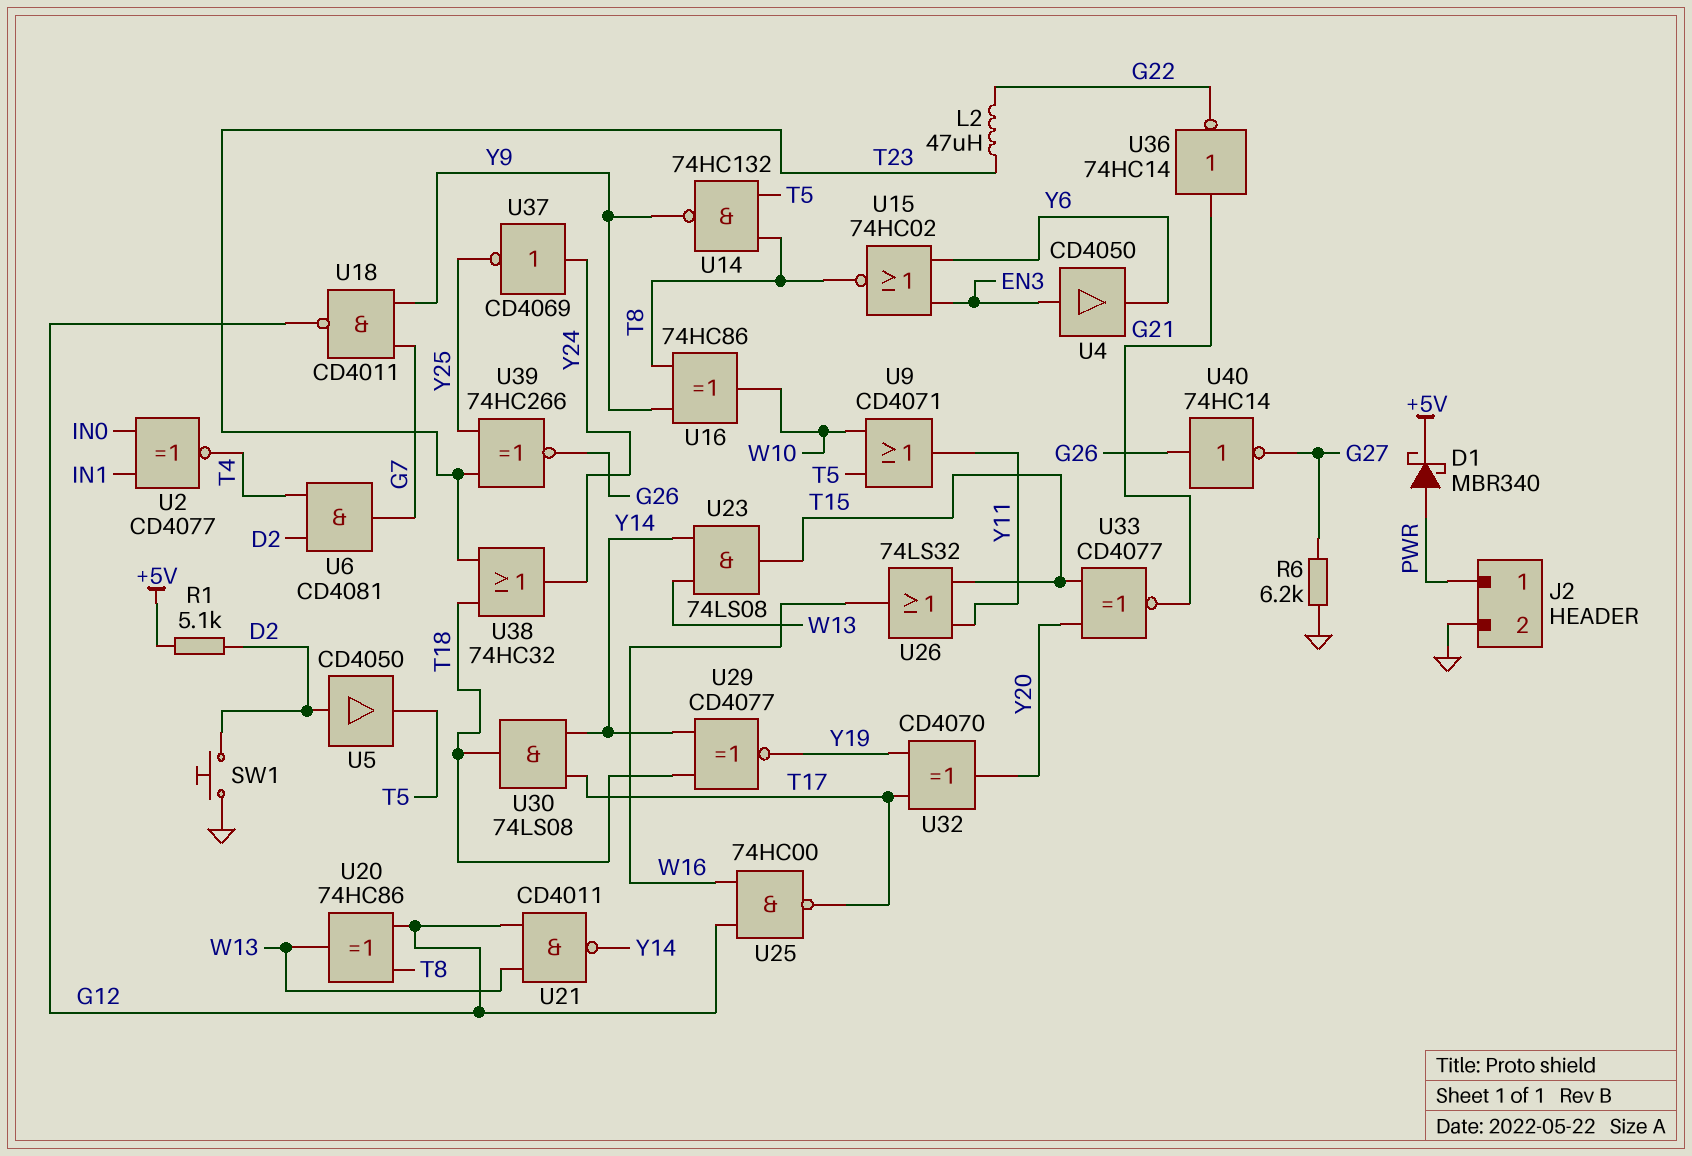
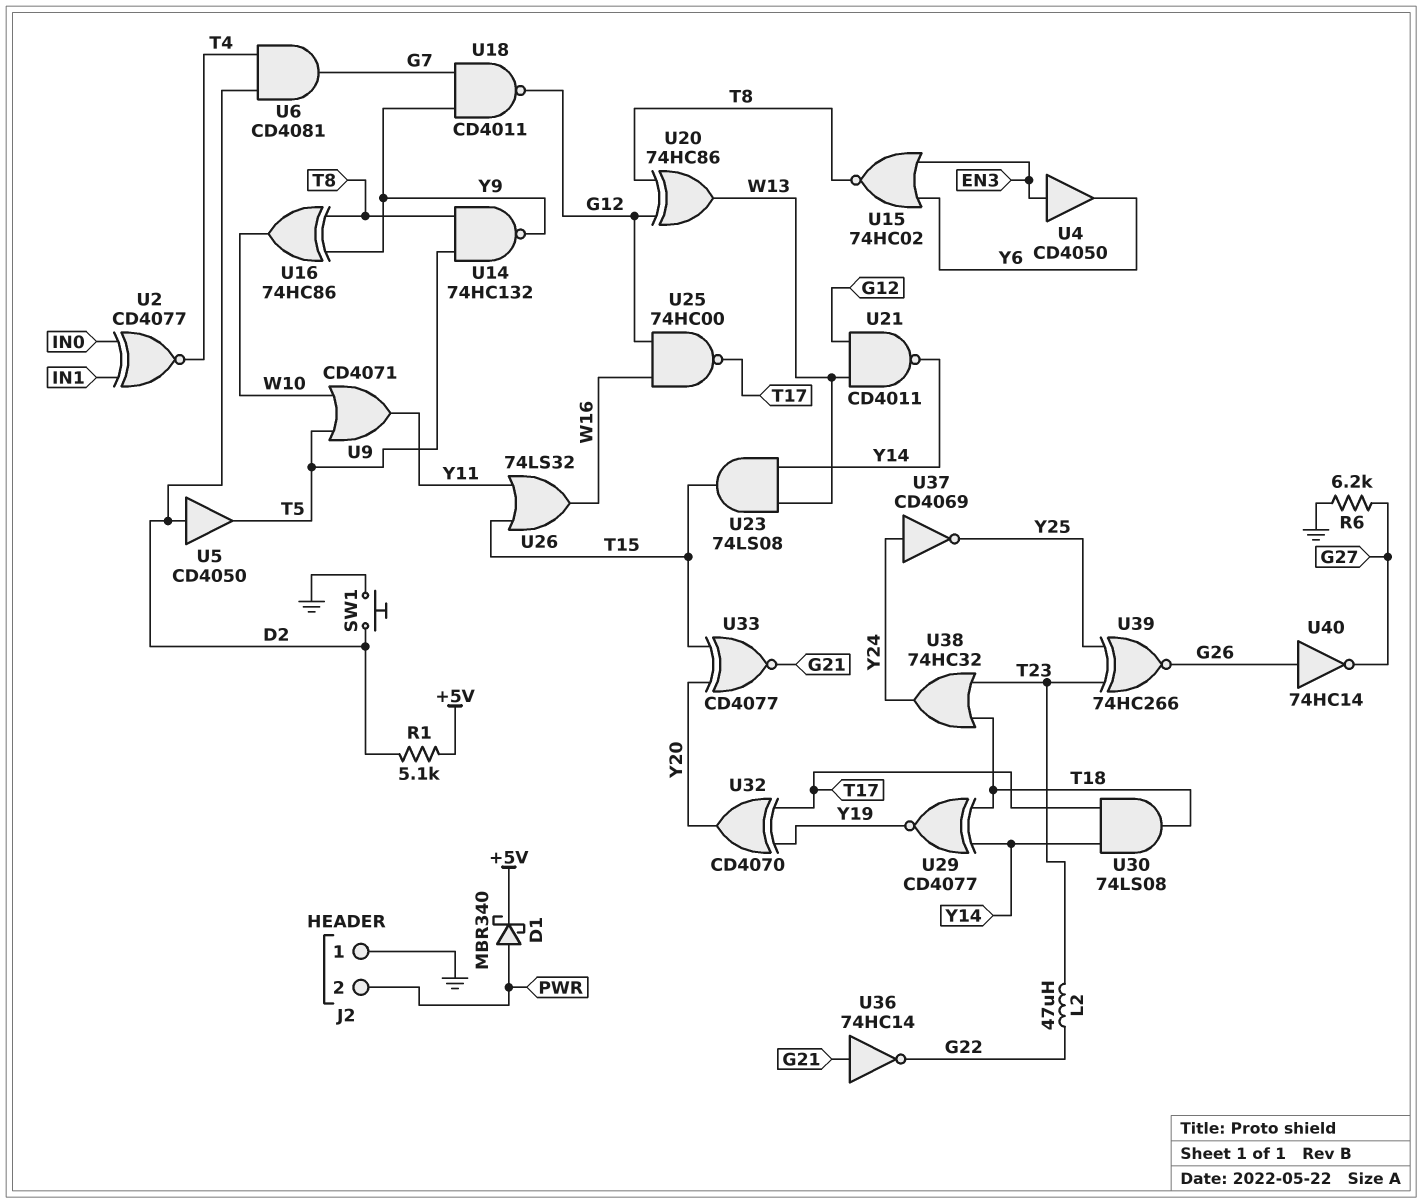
J2 pin 1: PWR -> GND
J2 pin 2: GND -> PWR

